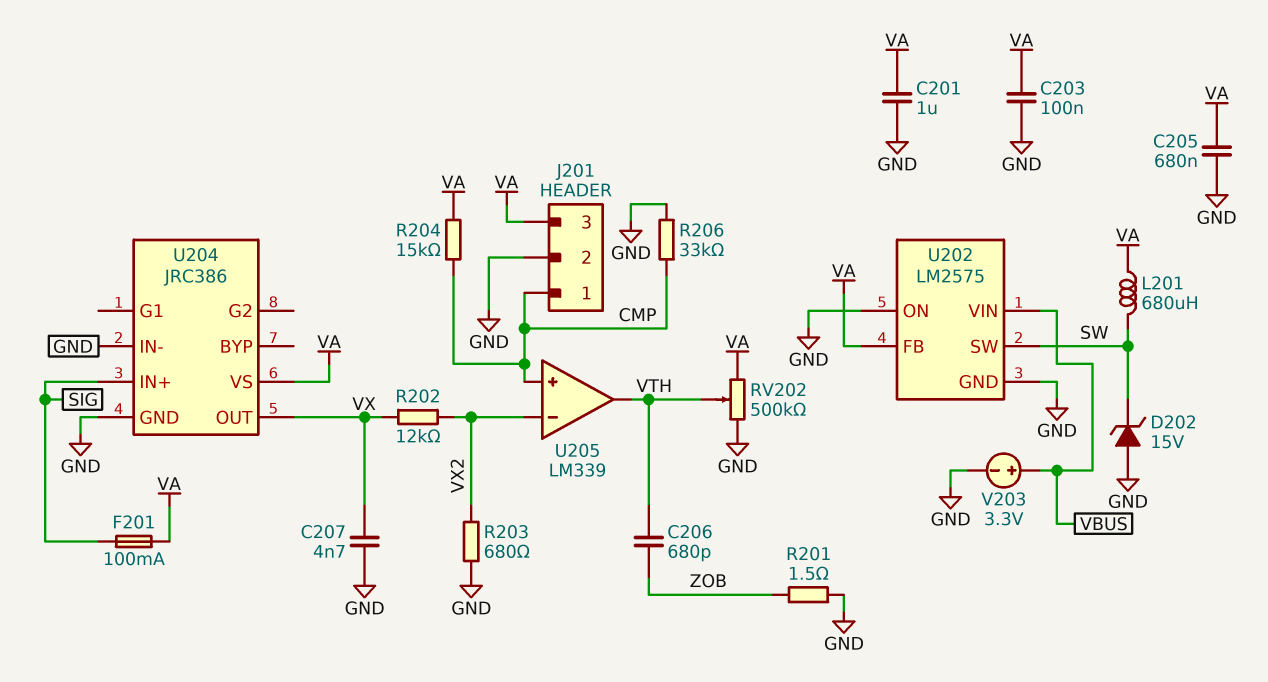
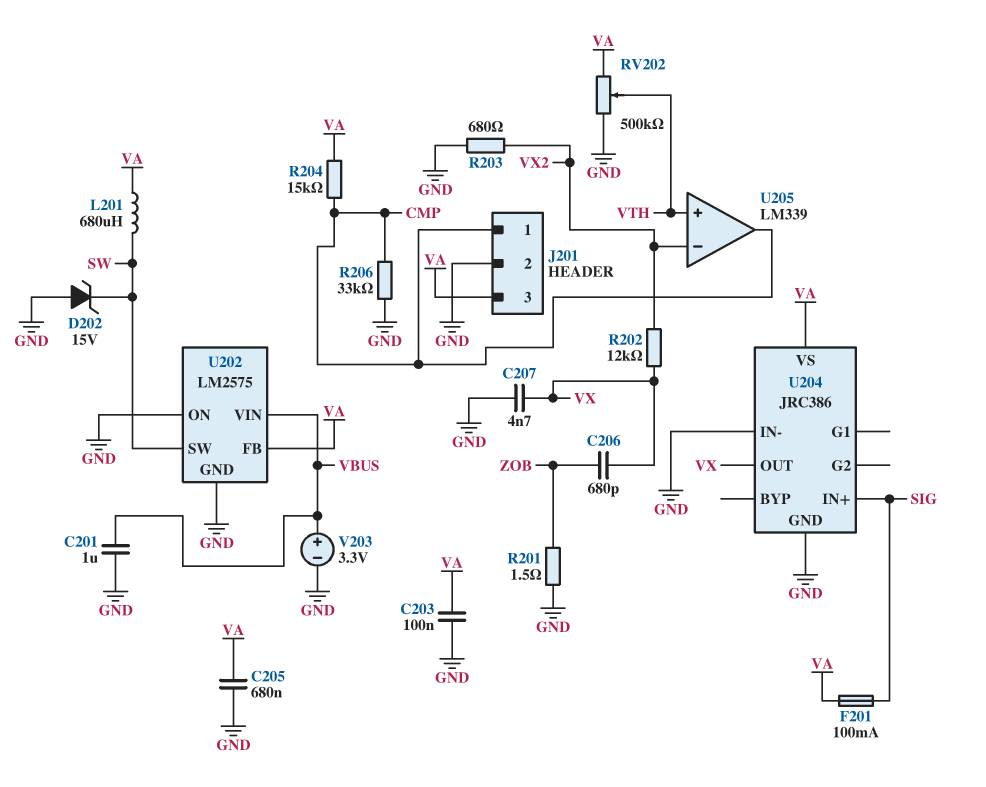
C201: 1uF (GND, VA) -> 1uF (GND, VBUS)
C206: 680pF (VTH, ZOB) -> 680pF (VX, ZOB)
U205 pin in+: CMP -> VTH
U205 pin out: VTH -> CMP

